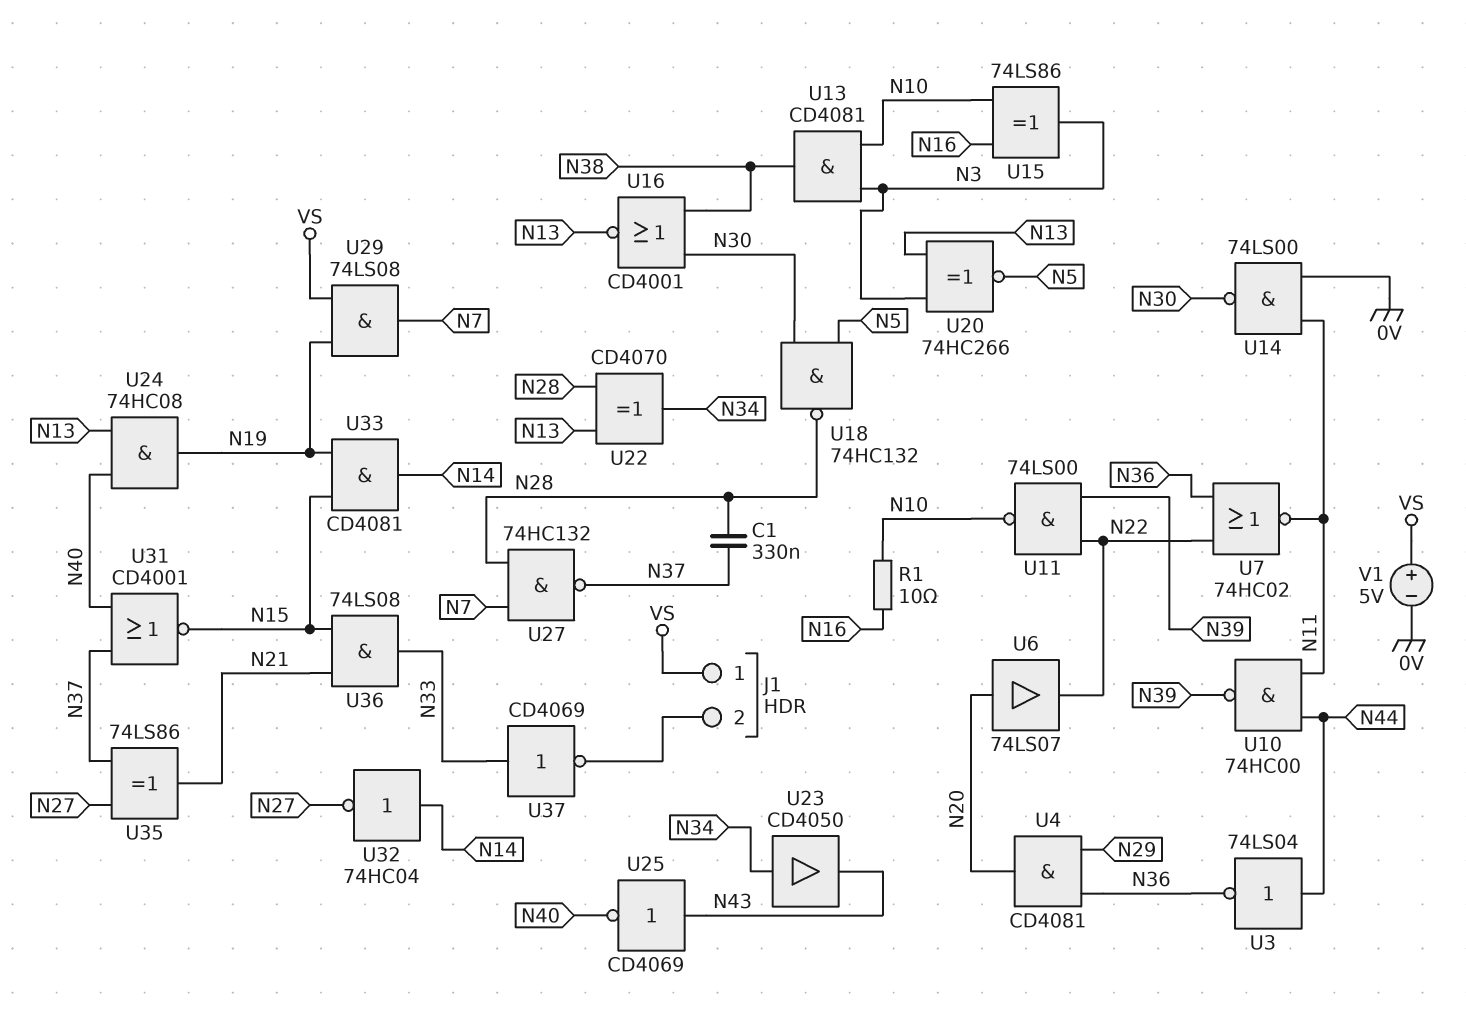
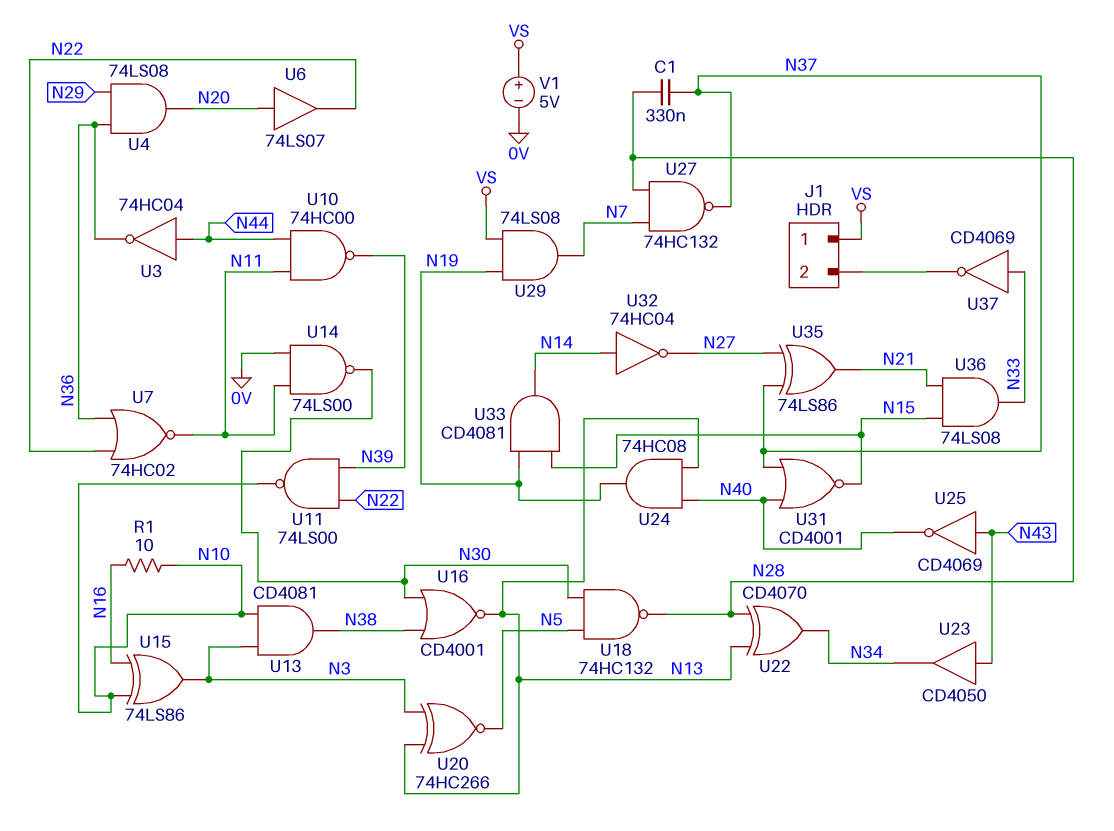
U3: NOT 74LS04 (in N44, out N36) -> NOT 74HC04 (in N44, out N36)
U4: AND CD4081 (in N29, in N36, out N20) -> AND 74LS08 (in N29, in N36, out N20)
U23: buffer CD4050 (in N34, out N43) -> buffer CD4050 (in N43, out N34)

